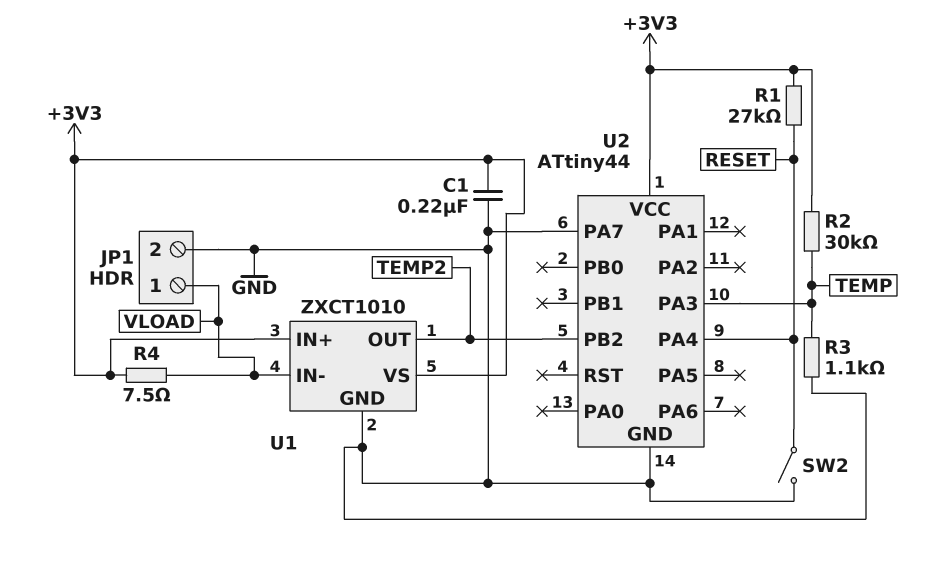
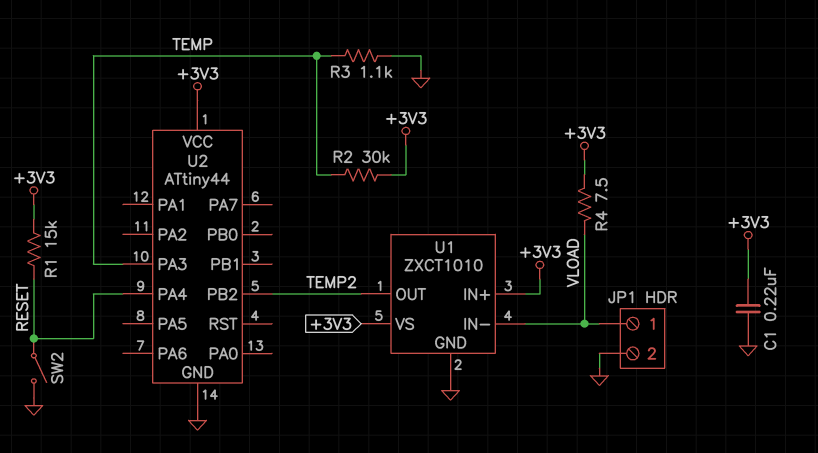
R1: 27k (+3V3, RESET) -> 15k (+3V3, RESET)
U2 pin PA7: GND -> none

